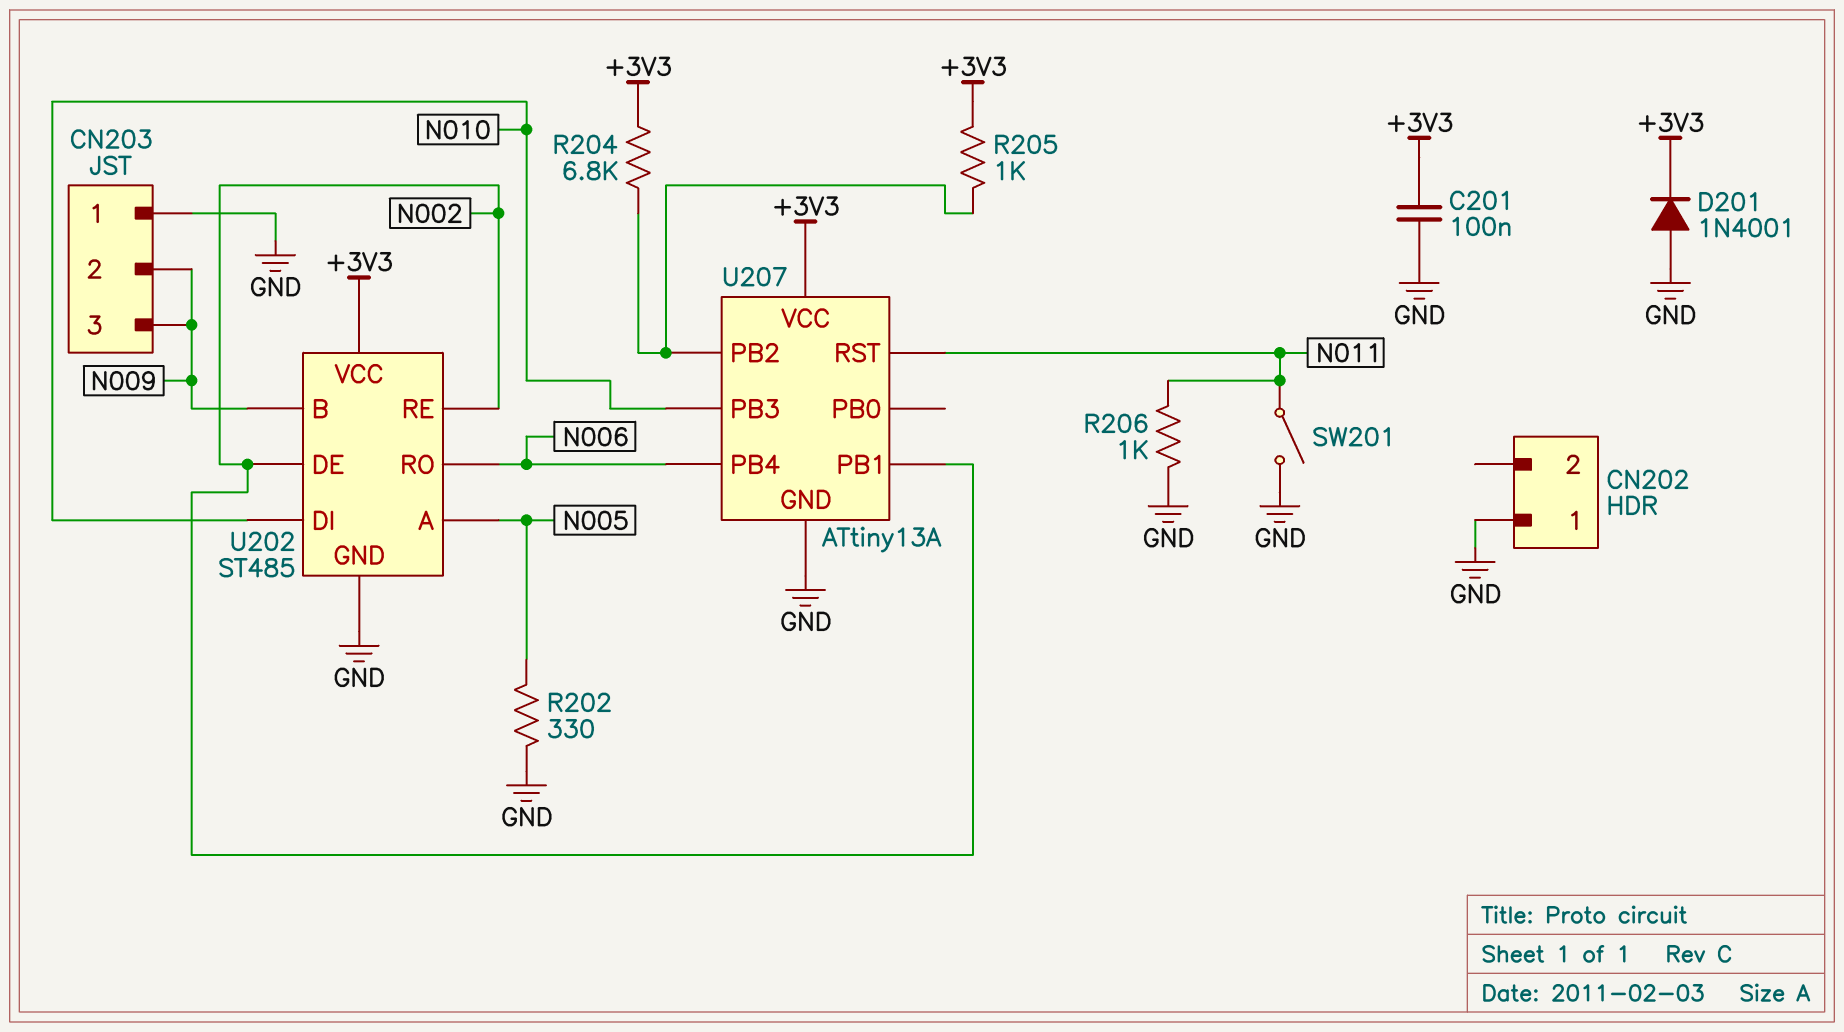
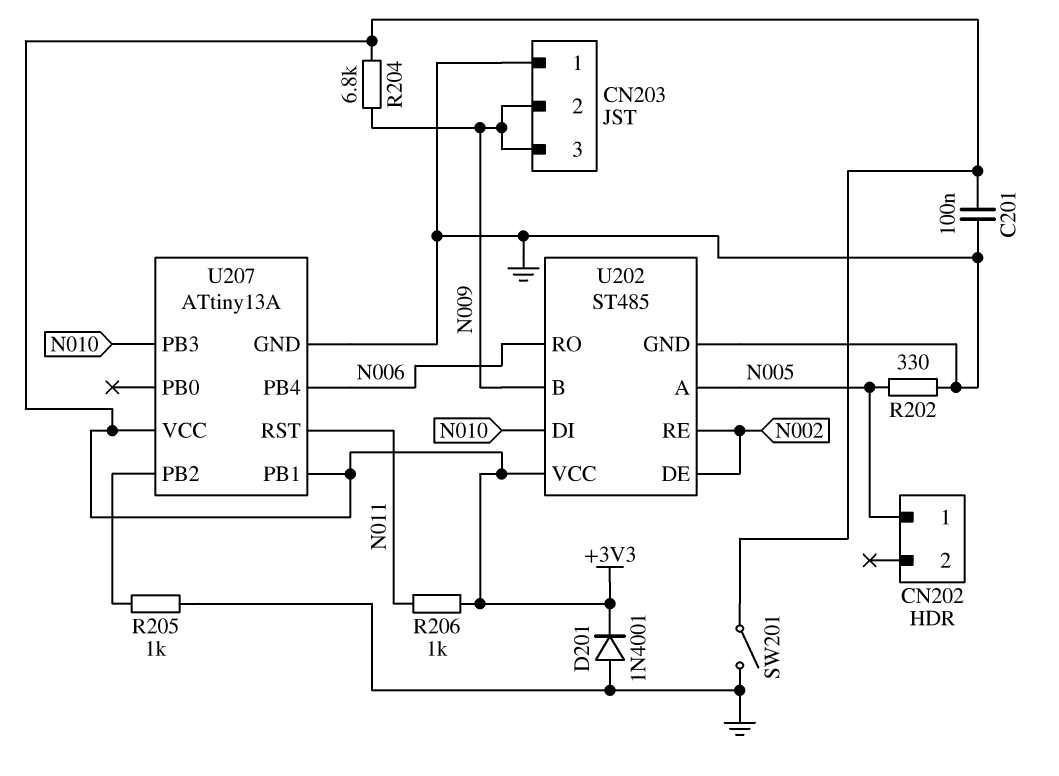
CN202 pin 1: GND -> N005
R204: 6.8k (+3V3, U207/PB2) -> 6.8k (+3V3, N009)
R205: 1k (+3V3, U207/PB2) -> 1k (GND, U207/PB2)
R206: 1k (GND, N011) -> 1k (+3V3, N011)
SW201: switch (GND, N011) -> switch (+3V3, GND)
U207 pin PB1: N002 -> +3V3

